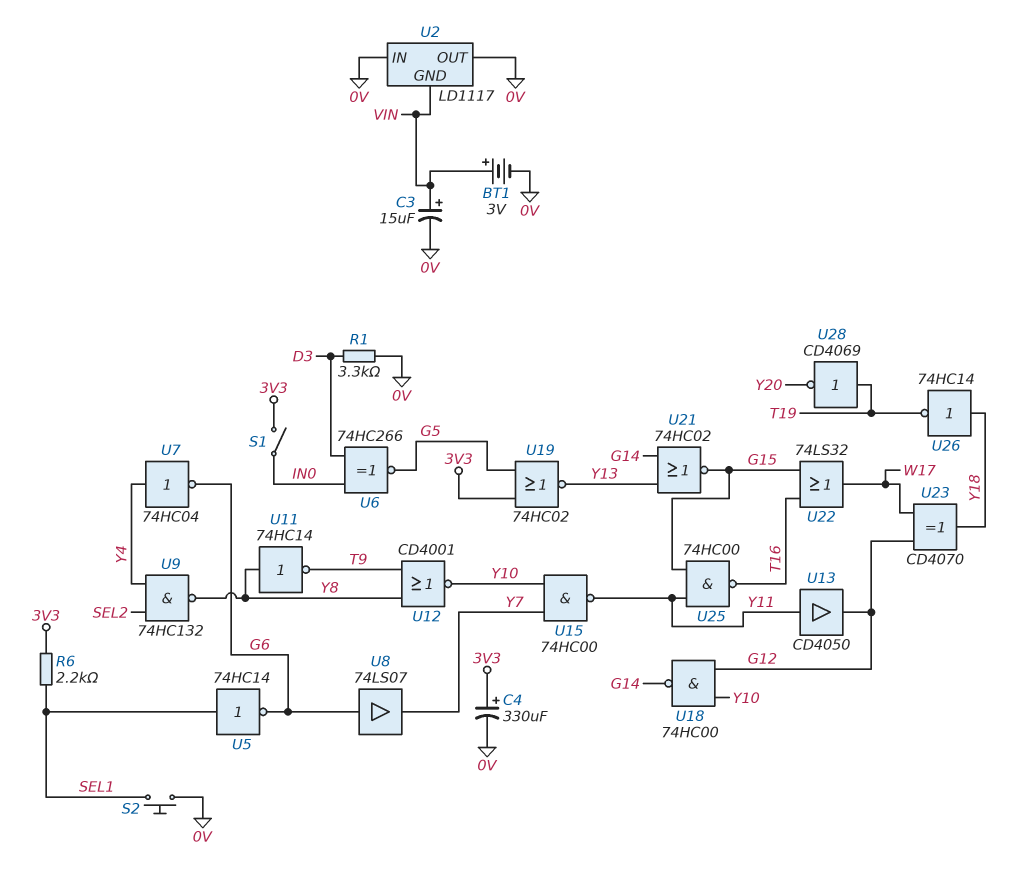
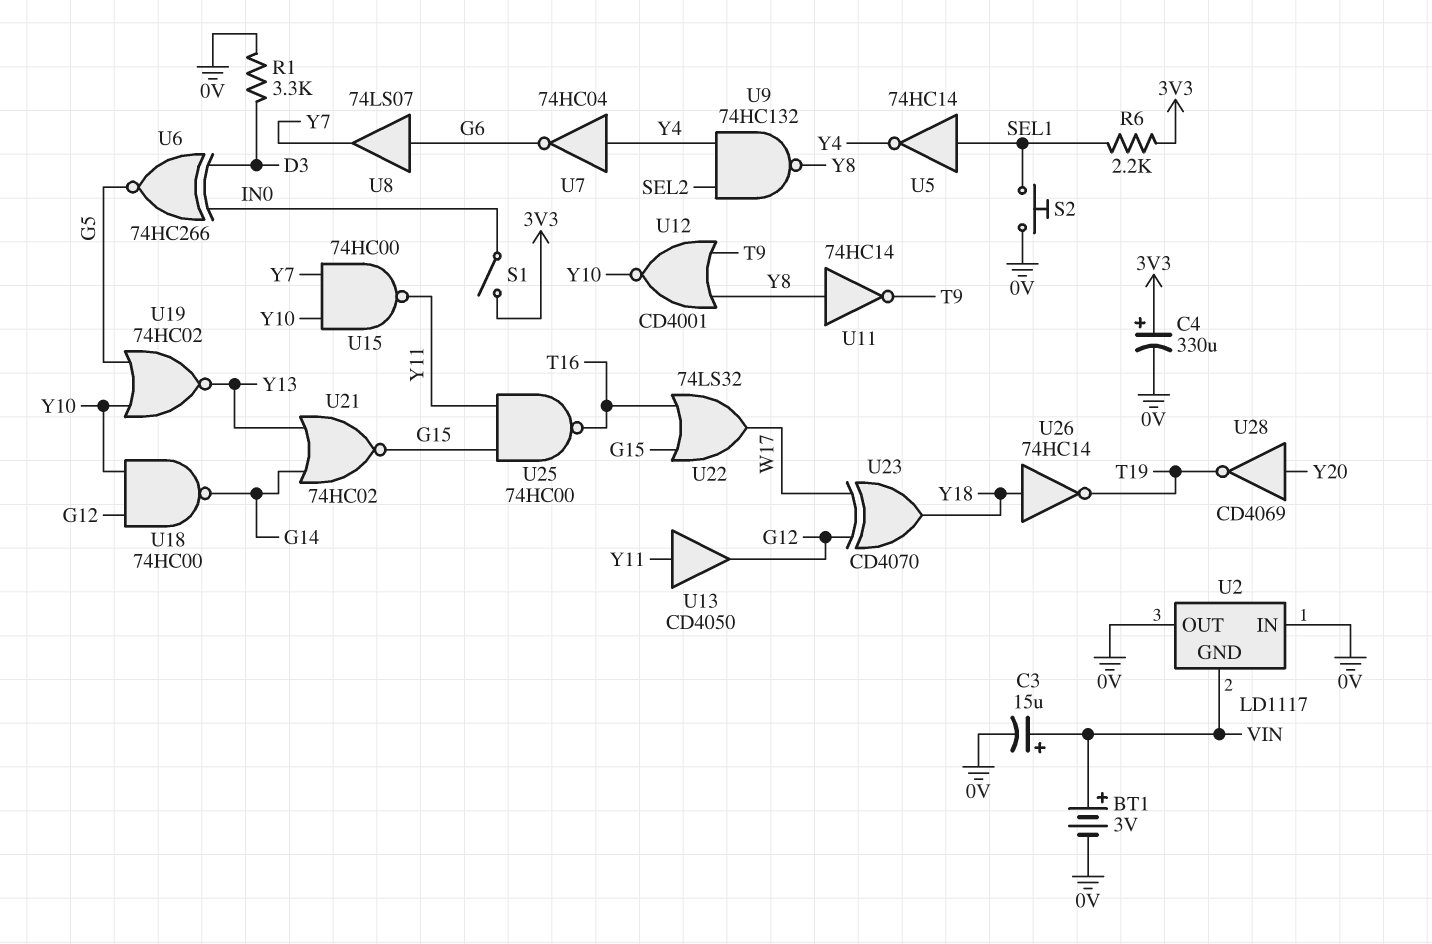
U5: NOT 74HC14 (in SEL1, out G6) -> NOT 74HC14 (in SEL1, out Y4)
U19: NOR 74HC02 (in 3V3, in G5, out Y13) -> NOR 74HC02 (in G5, in Y10, out Y13)
U28: NOT CD4069 (in T19, out Y20) -> NOT CD4069 (in Y20, out T19)

